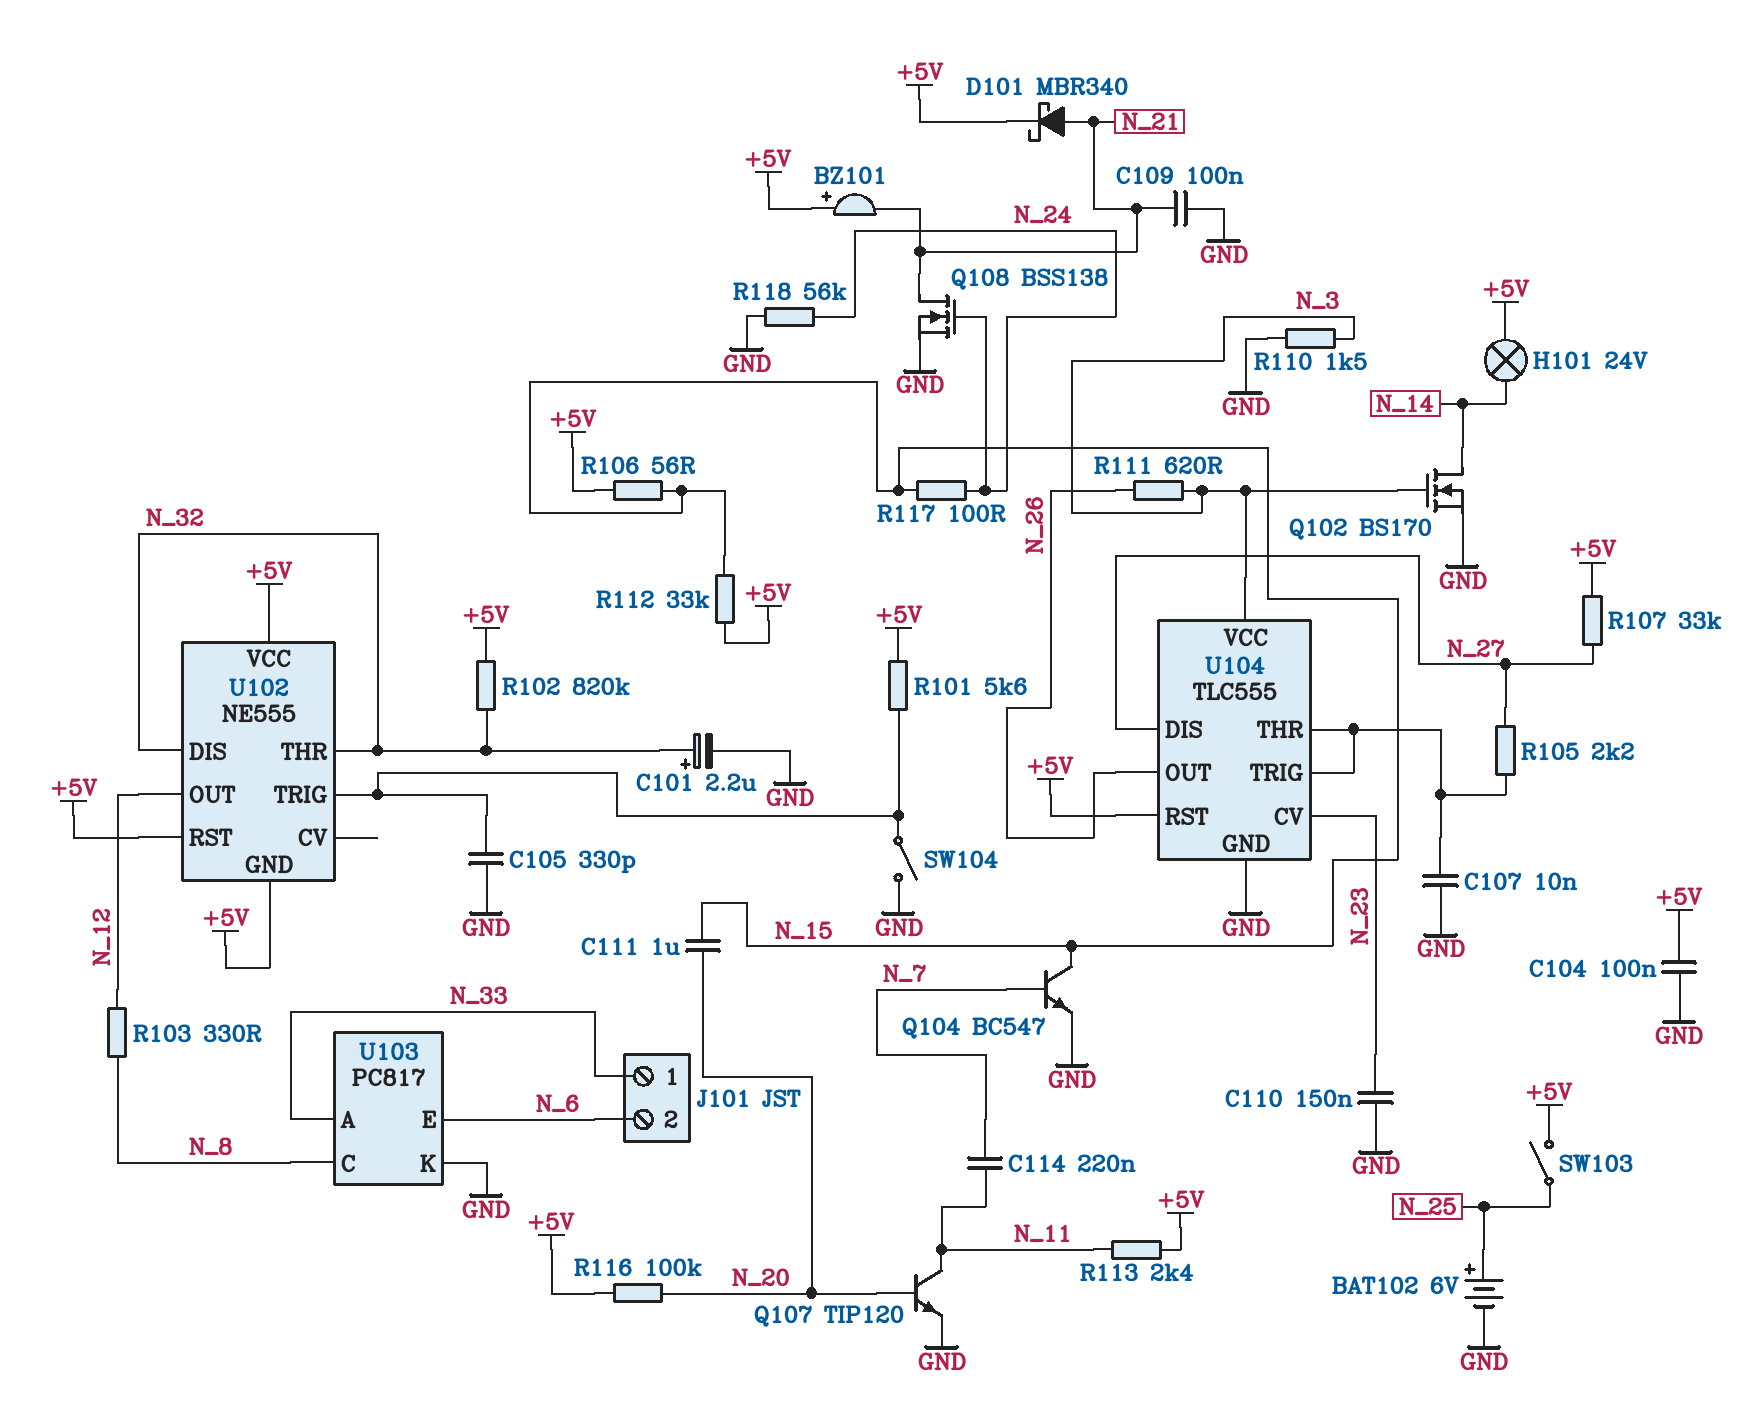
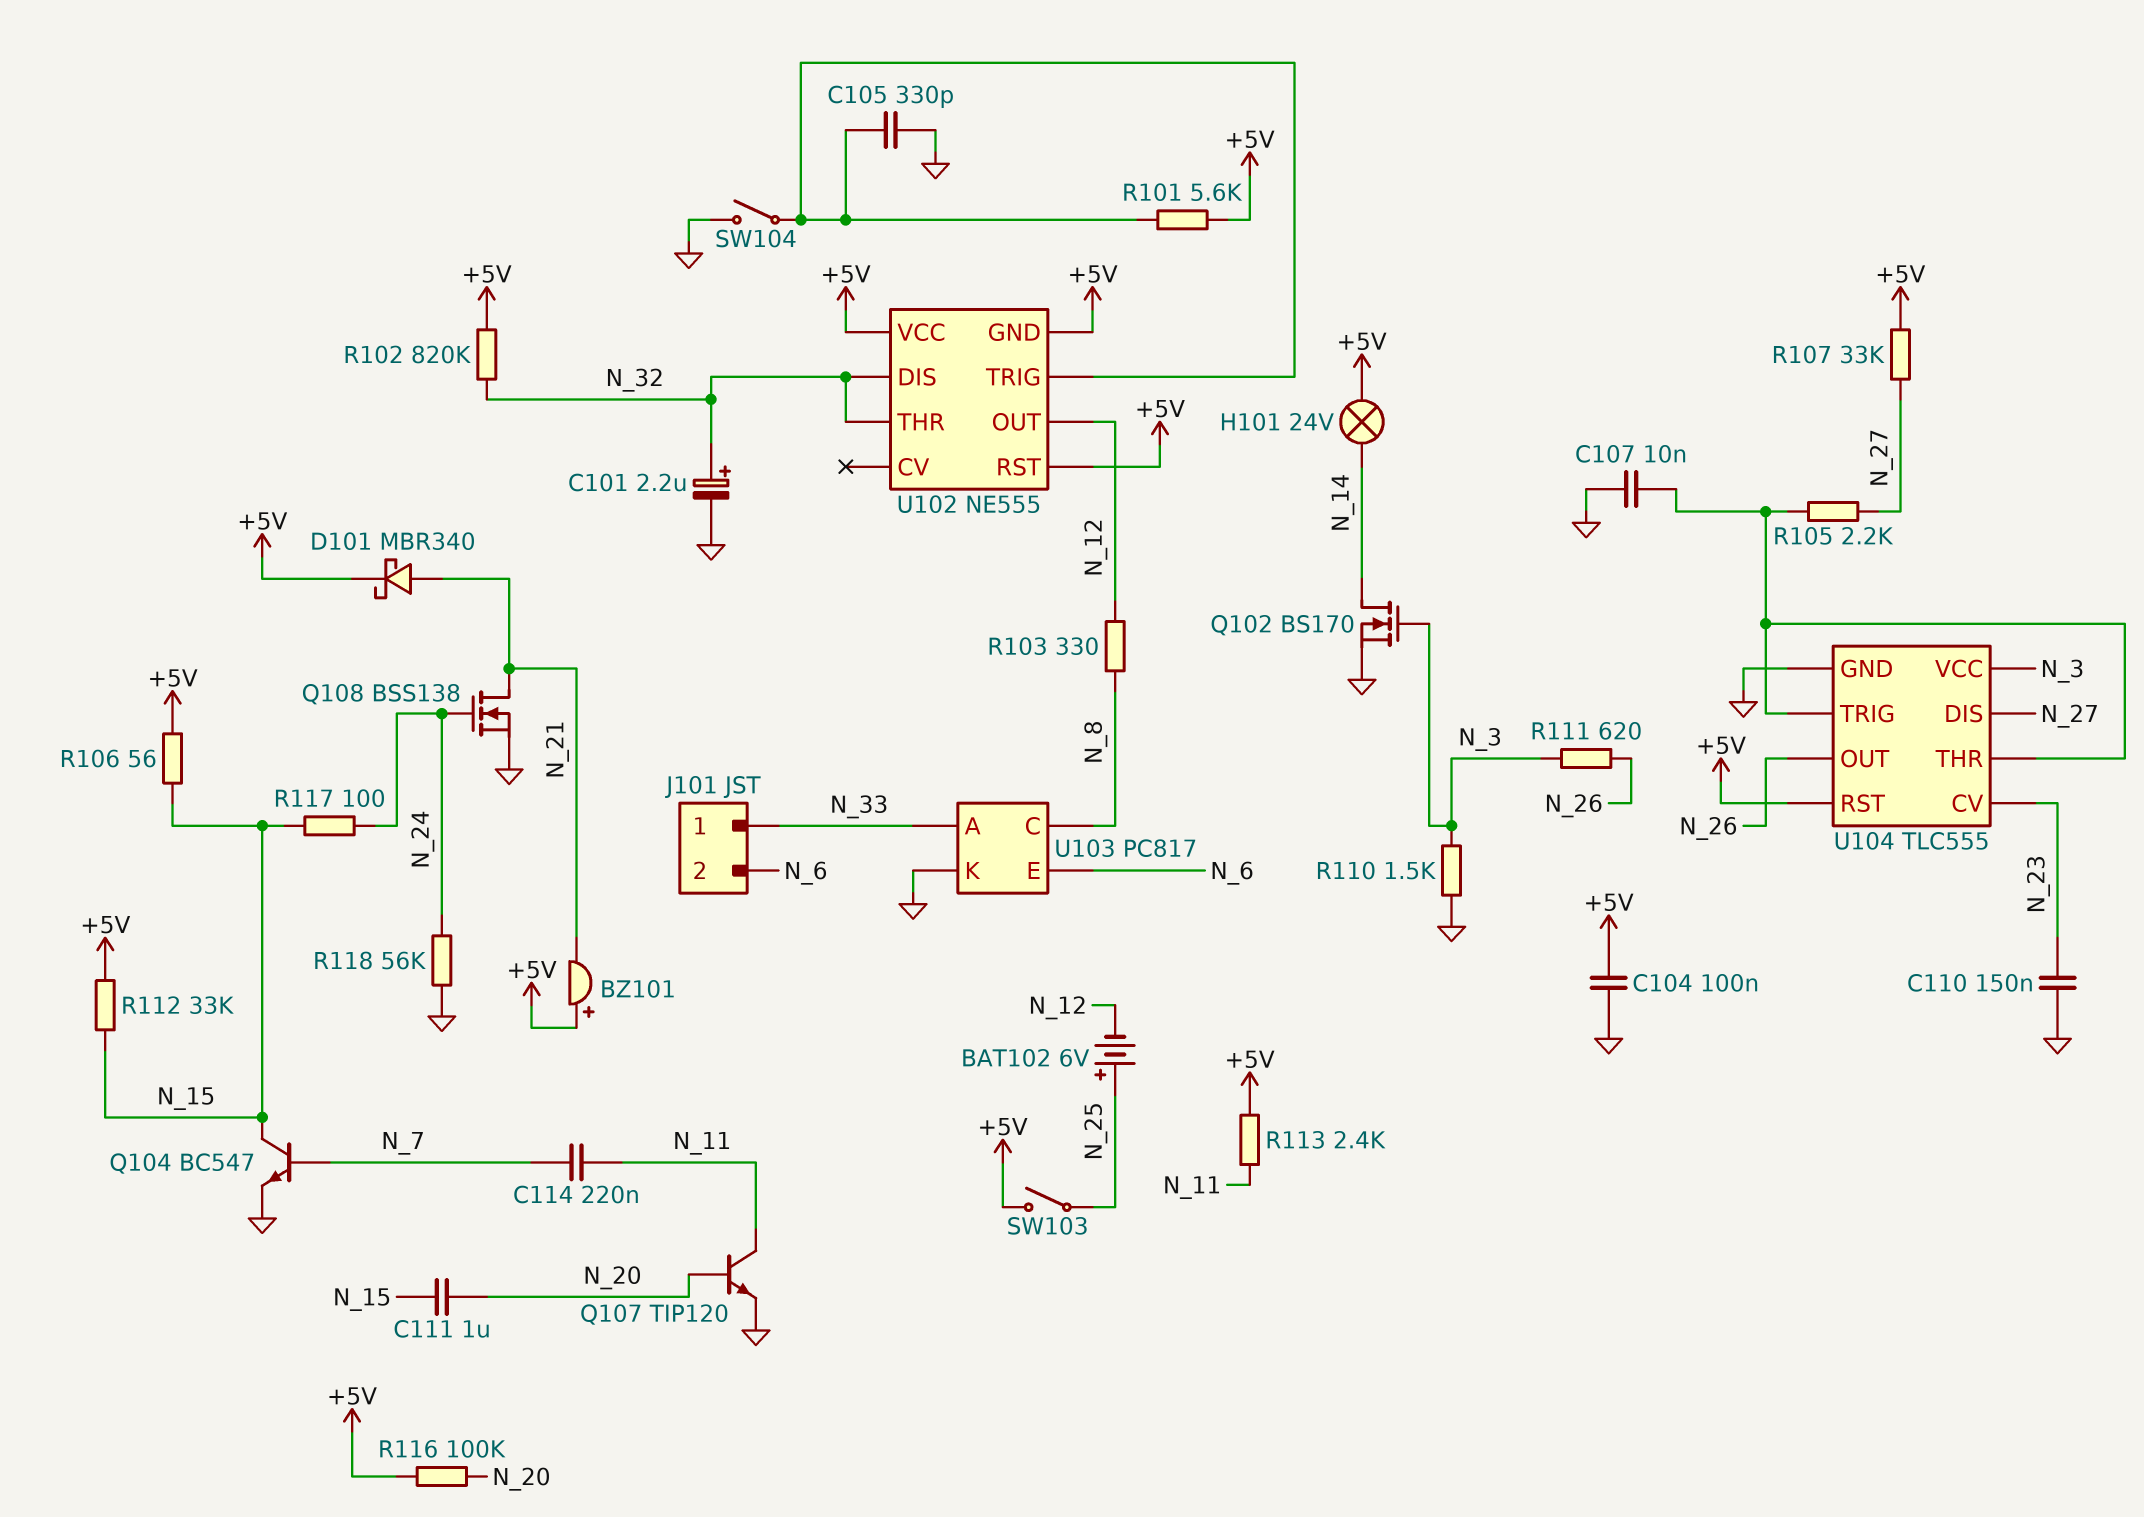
BAT102: 6V (plus N_25, minus GND) -> 6V (plus N_25, minus N_12)
C109: 100nF (GND, N_21) -> none

